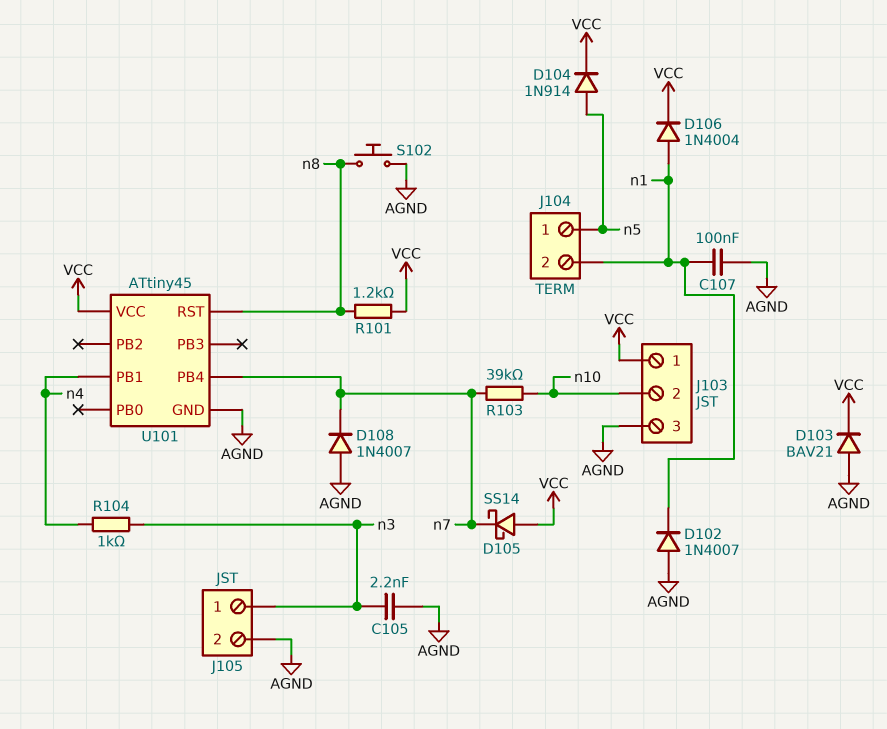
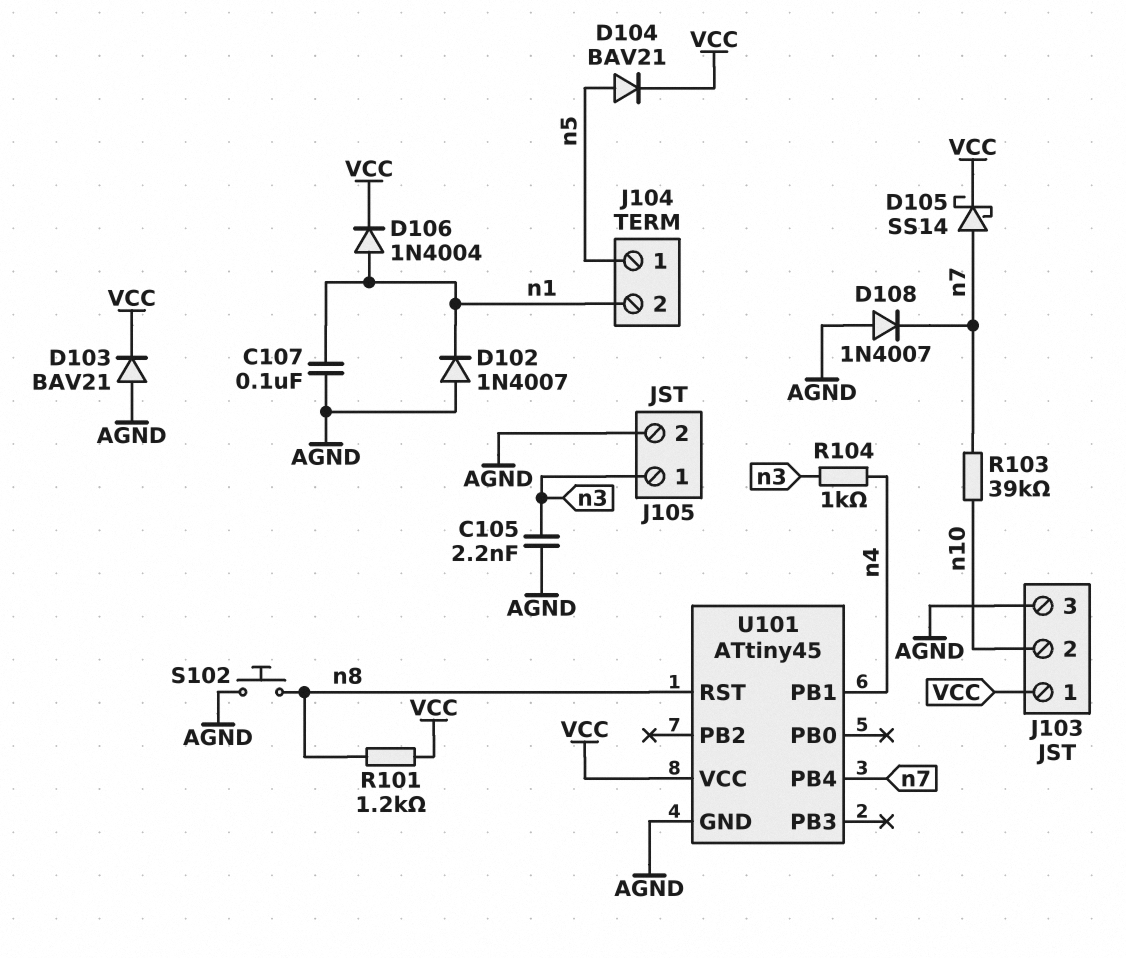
D104: diode 1N914 (A n5, K VCC) -> diode BAV21 (A n5, K VCC)
D105: schottky SS14 (A VCC, K n7) -> schottky SS14 (A n7, K VCC)

